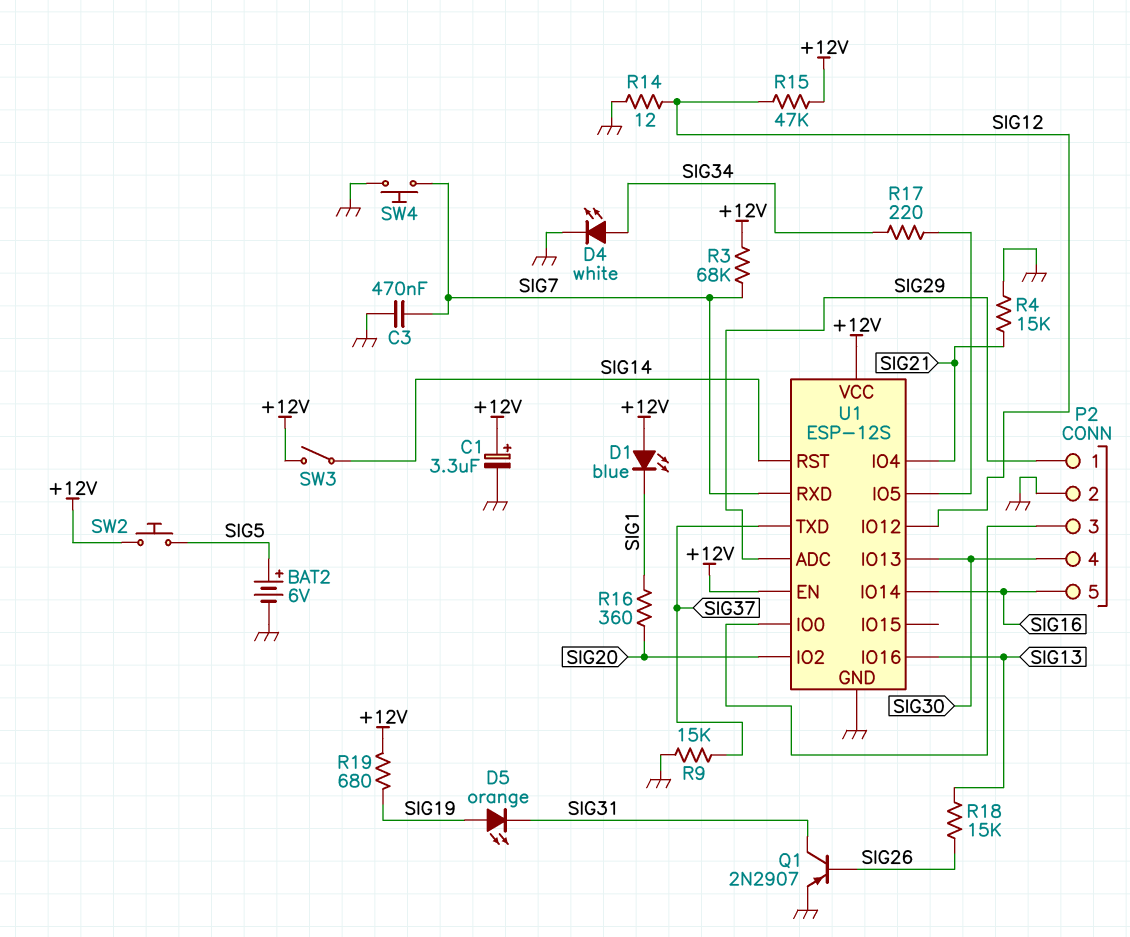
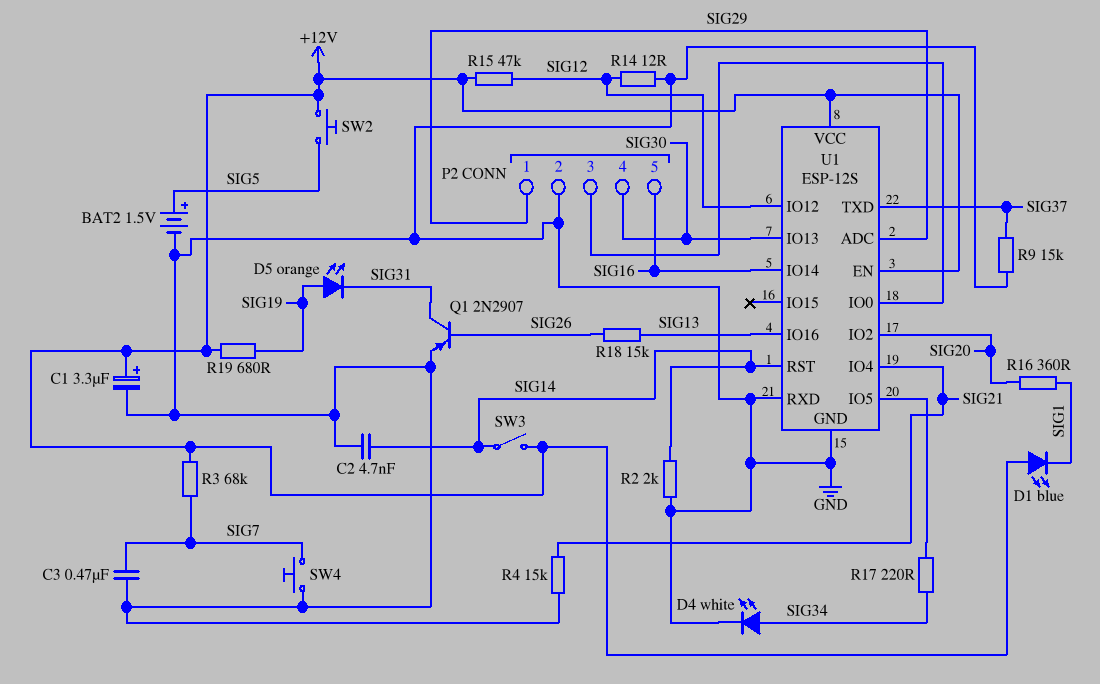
BAT2: 6V (plus SIG5, minus GND) -> 1.5V (plus SIG5, minus GND)
C2: none -> 4.7nF (GND, SIG14)
R2: none -> 2k (GND, SIG14)
U1 pin RXD: SIG7 -> GND

